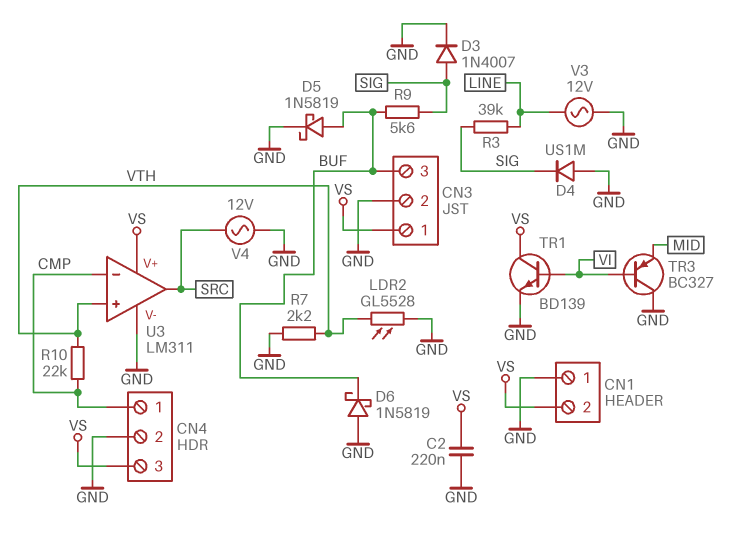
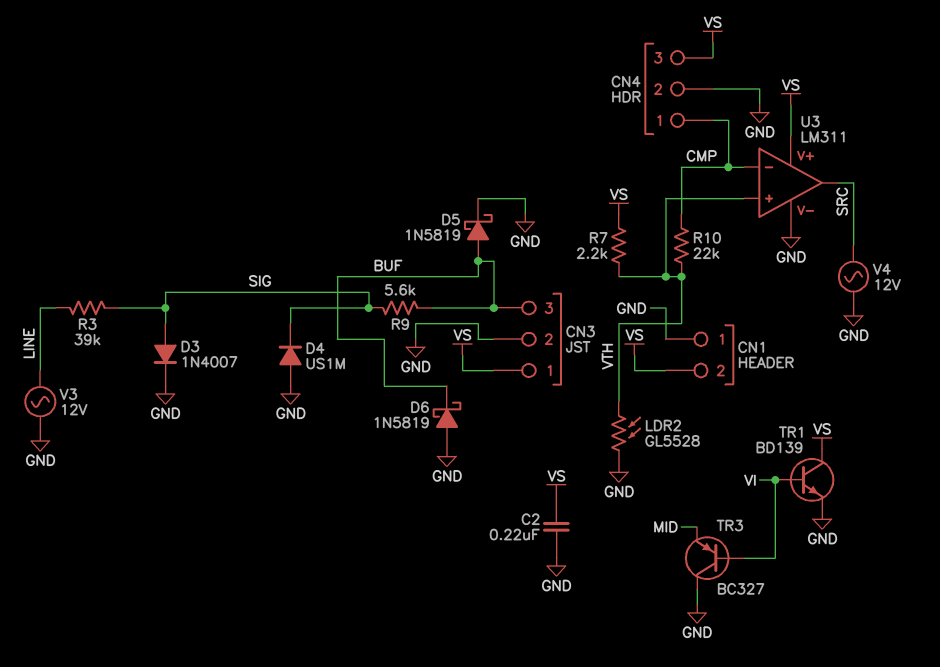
R7: 2.2k (GND, VTH) -> 2.2k (VS, VTH)

